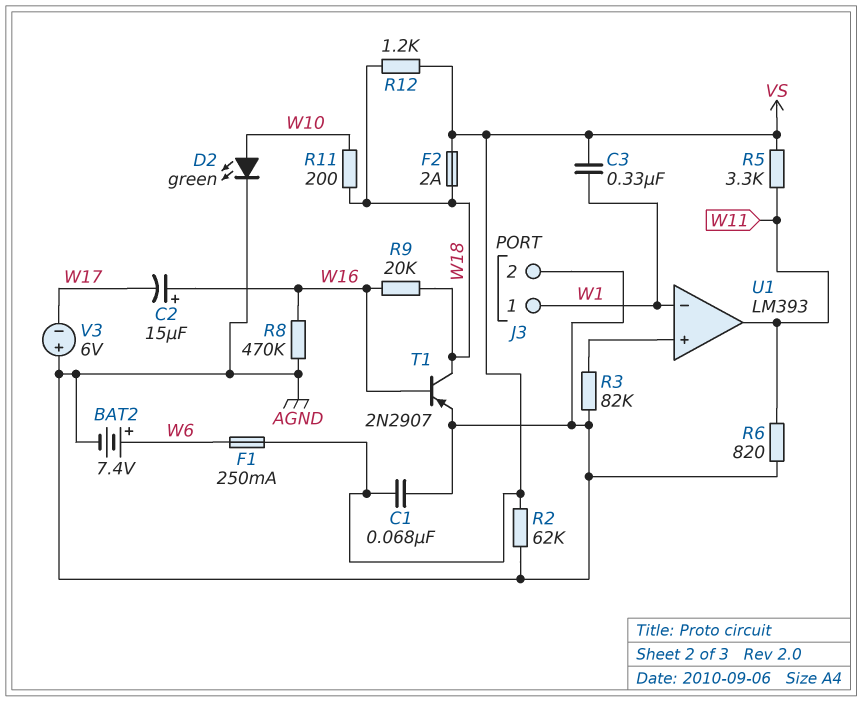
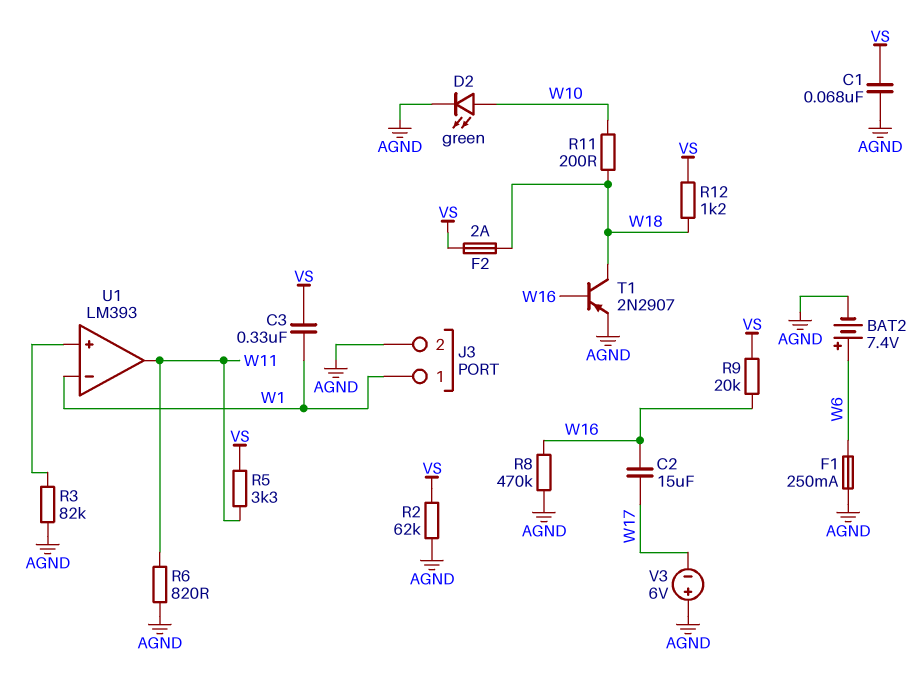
C2: 15uF (plus W16, minus W17) -> 15uF (W16, W17)
F1: 250mA (VS, W6) -> 250mA (AGND, W6)
R9: 20k (W16, W18) -> 20k (VS, W16)

